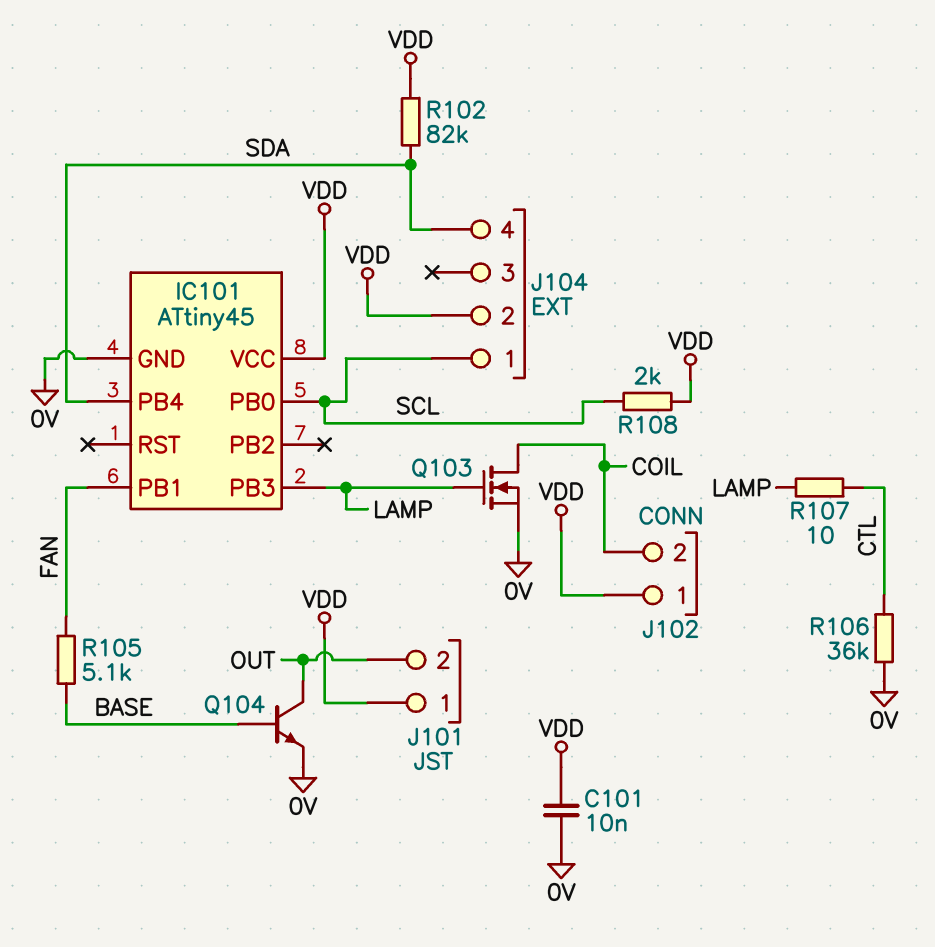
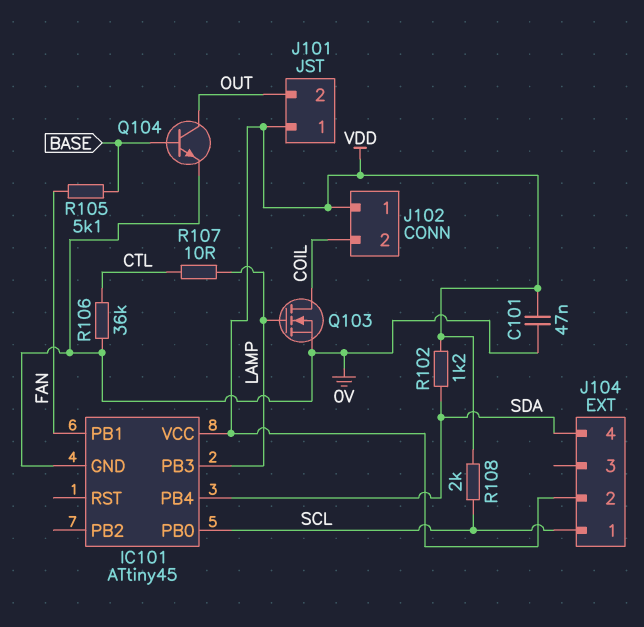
C101: 10nF (0V, VDD) -> 47nF (0V, VDD)
R102: 82k (SDA, VDD) -> 1.2k (SDA, VDD)

